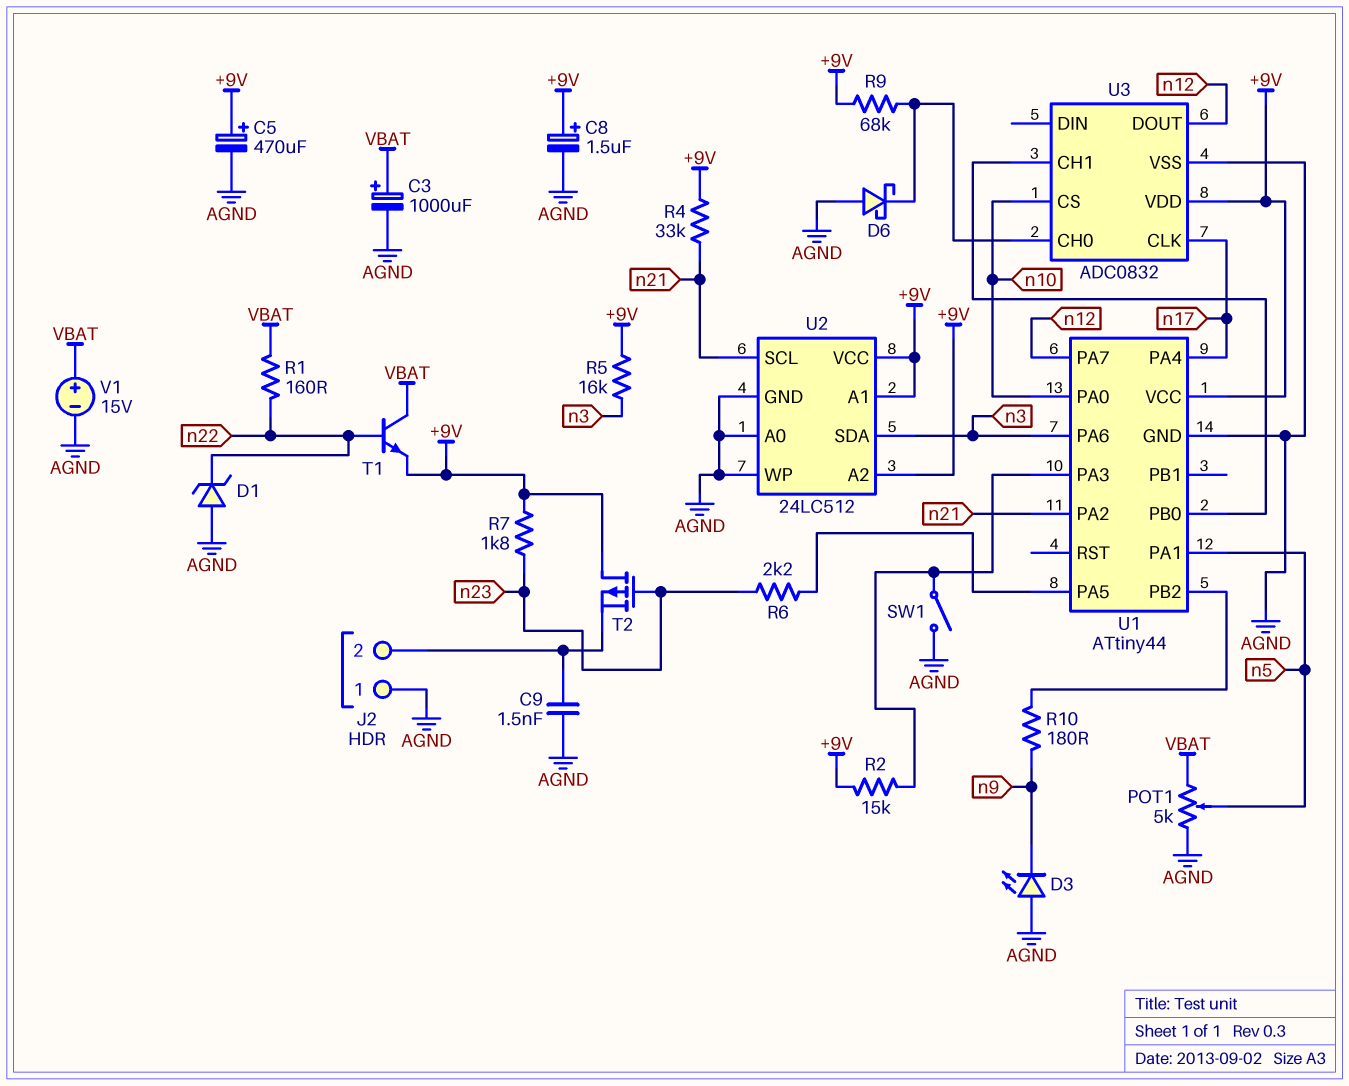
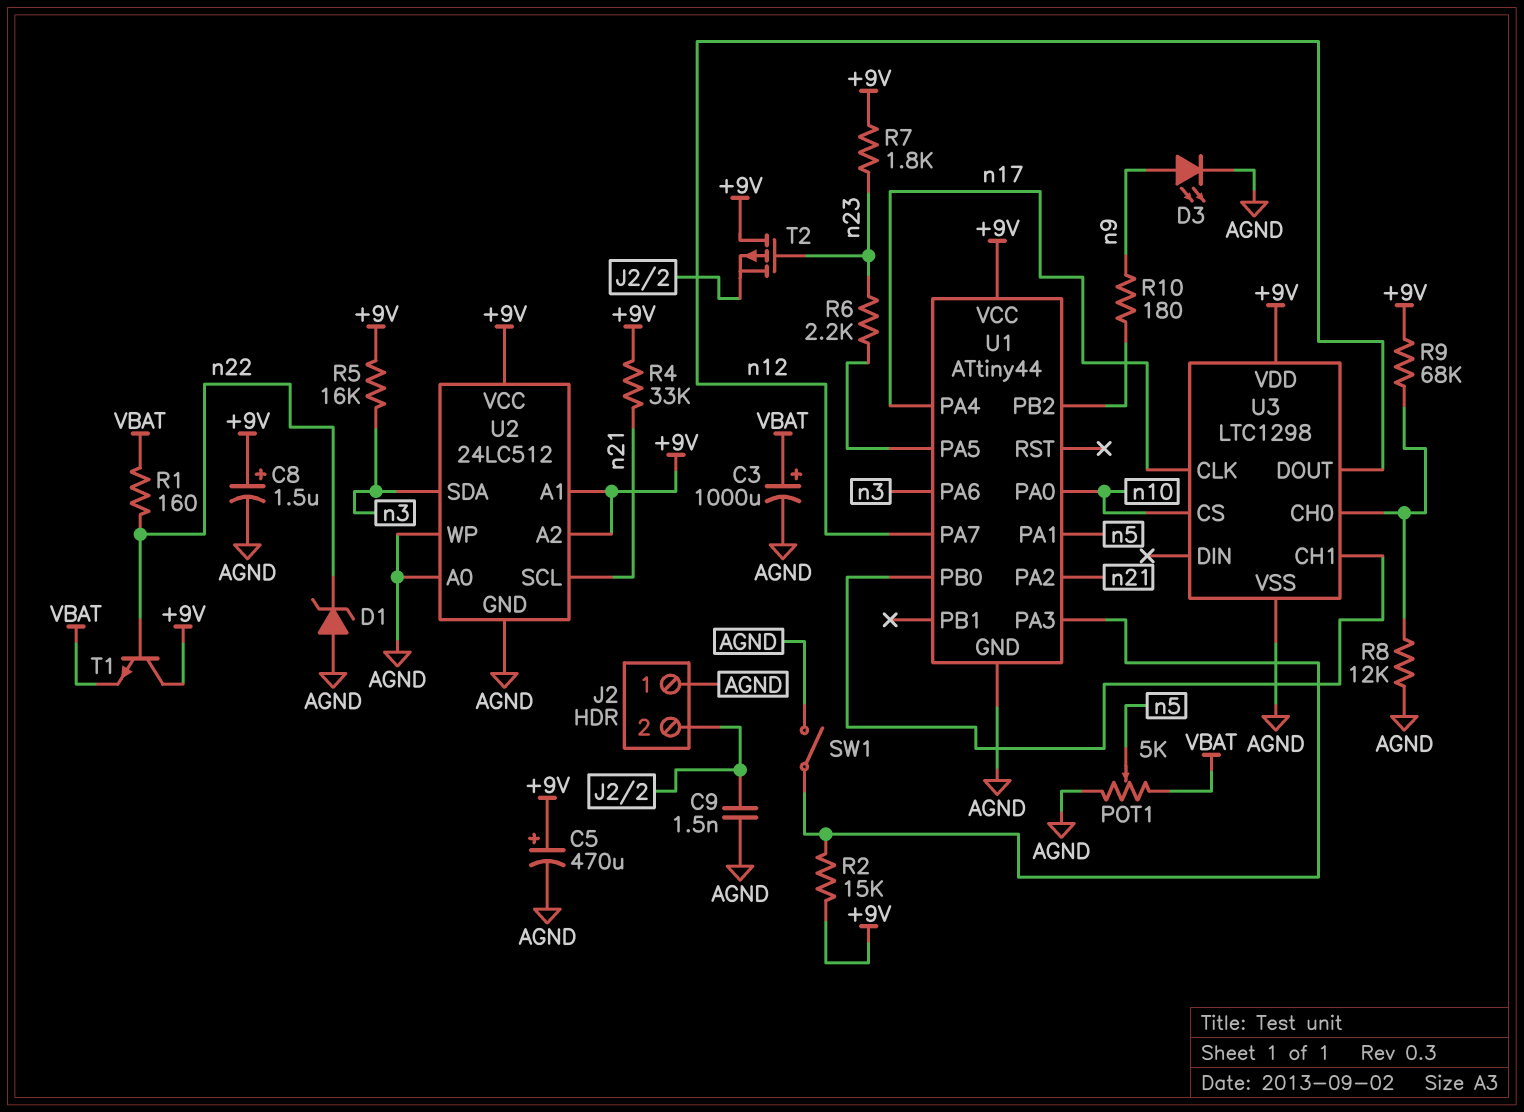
D3: LED (A AGND, K n9) -> LED (A n9, K AGND)
D6: schottky (A AGND, K U3/CH0) -> none
R8: none -> 12k (AGND, U3/CH0)
T1: NPN (B n22, C VBAT, E +9V) -> NPN (B n22, C +9V, E VBAT)
U3: ADC0832 -> LTC1298
V1: 15V (plus VBAT, minus AGND) -> none

